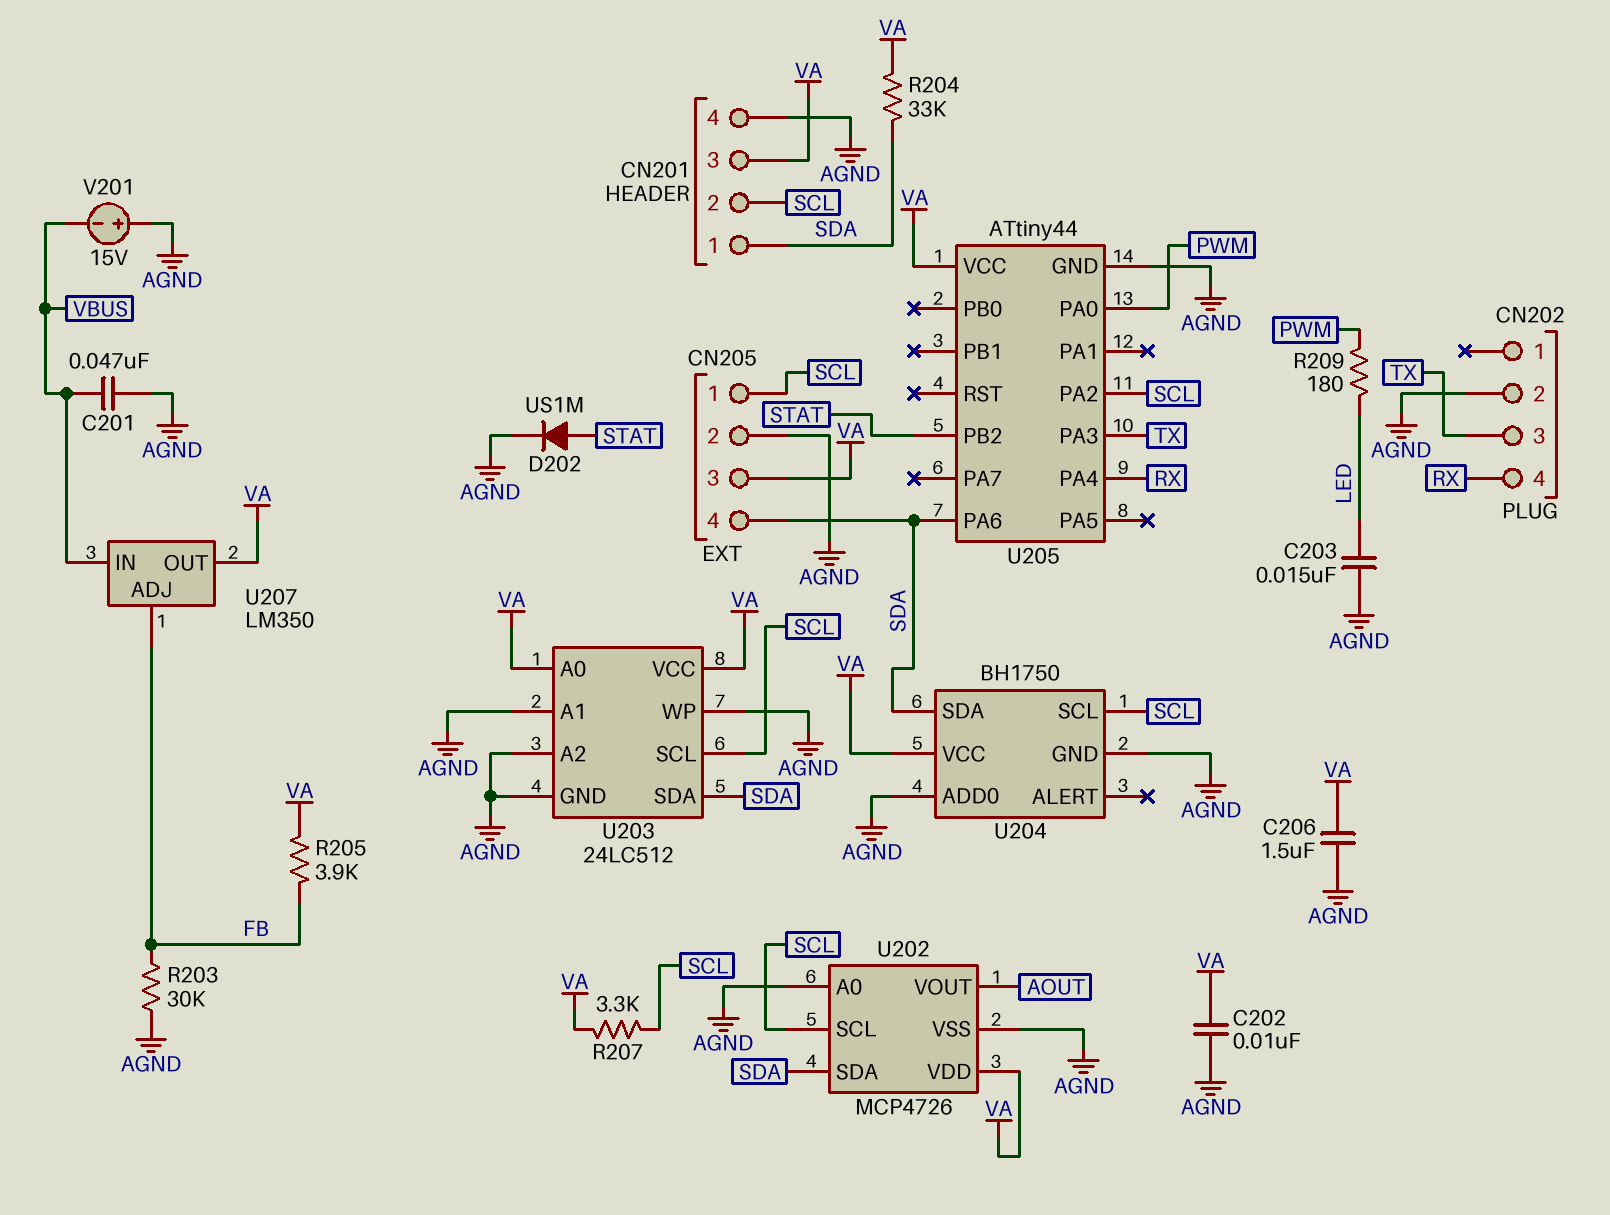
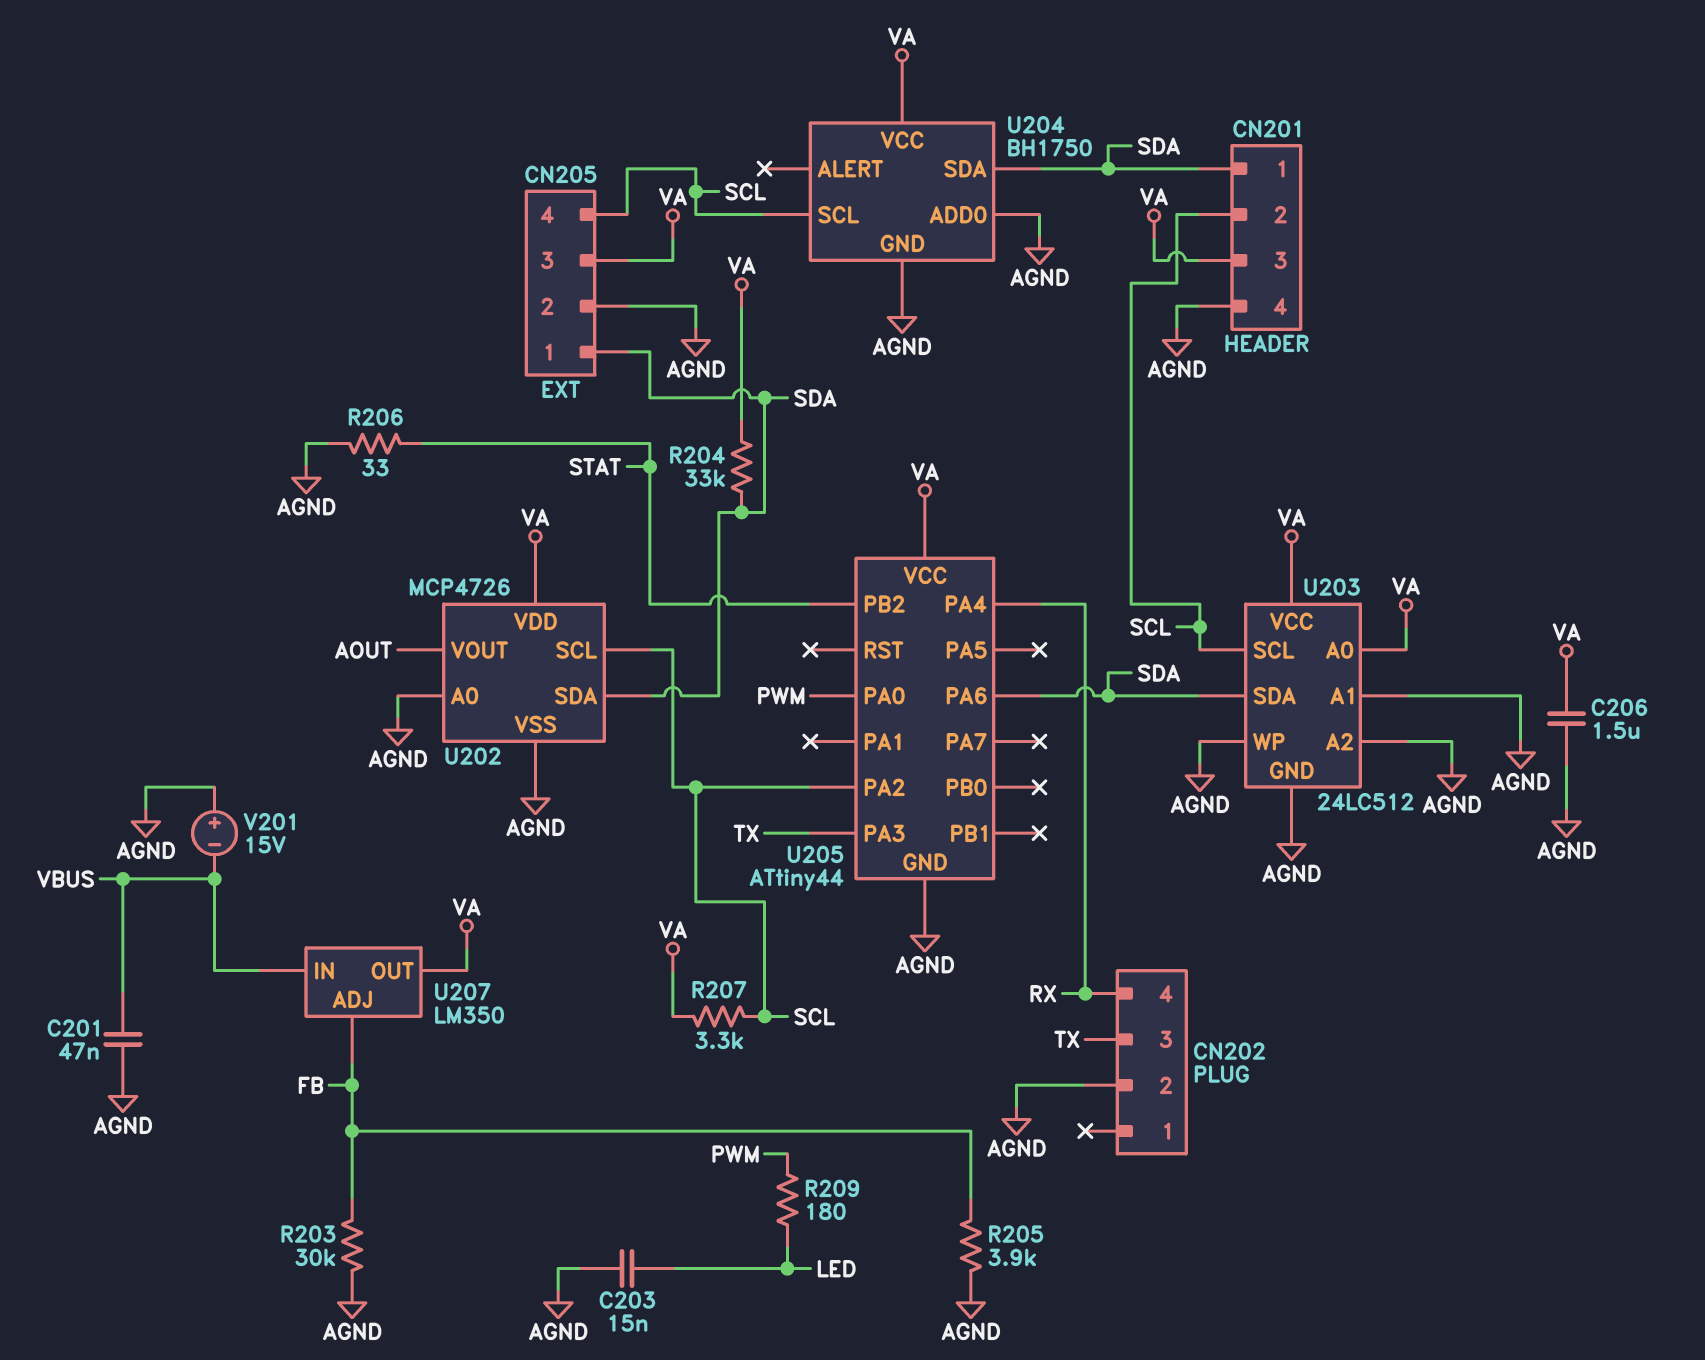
C202: 10nF (AGND, VA) -> none
CN205 pin 1: SCL -> SDA
CN205 pin 4: SDA -> SCL
D202: diode US1M (A STAT, K AGND) -> none
R205: 3.9k (FB, VA) -> 3.9k (AGND, FB)
R206: none -> 33 (AGND, STAT)

